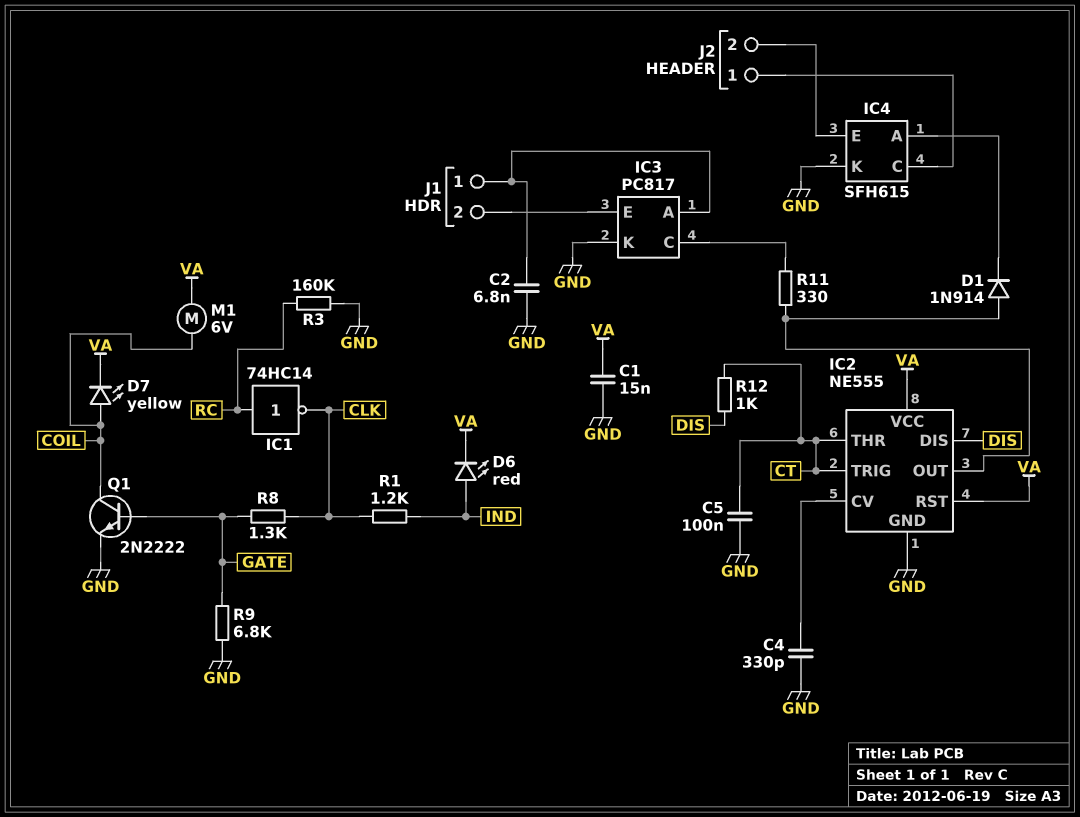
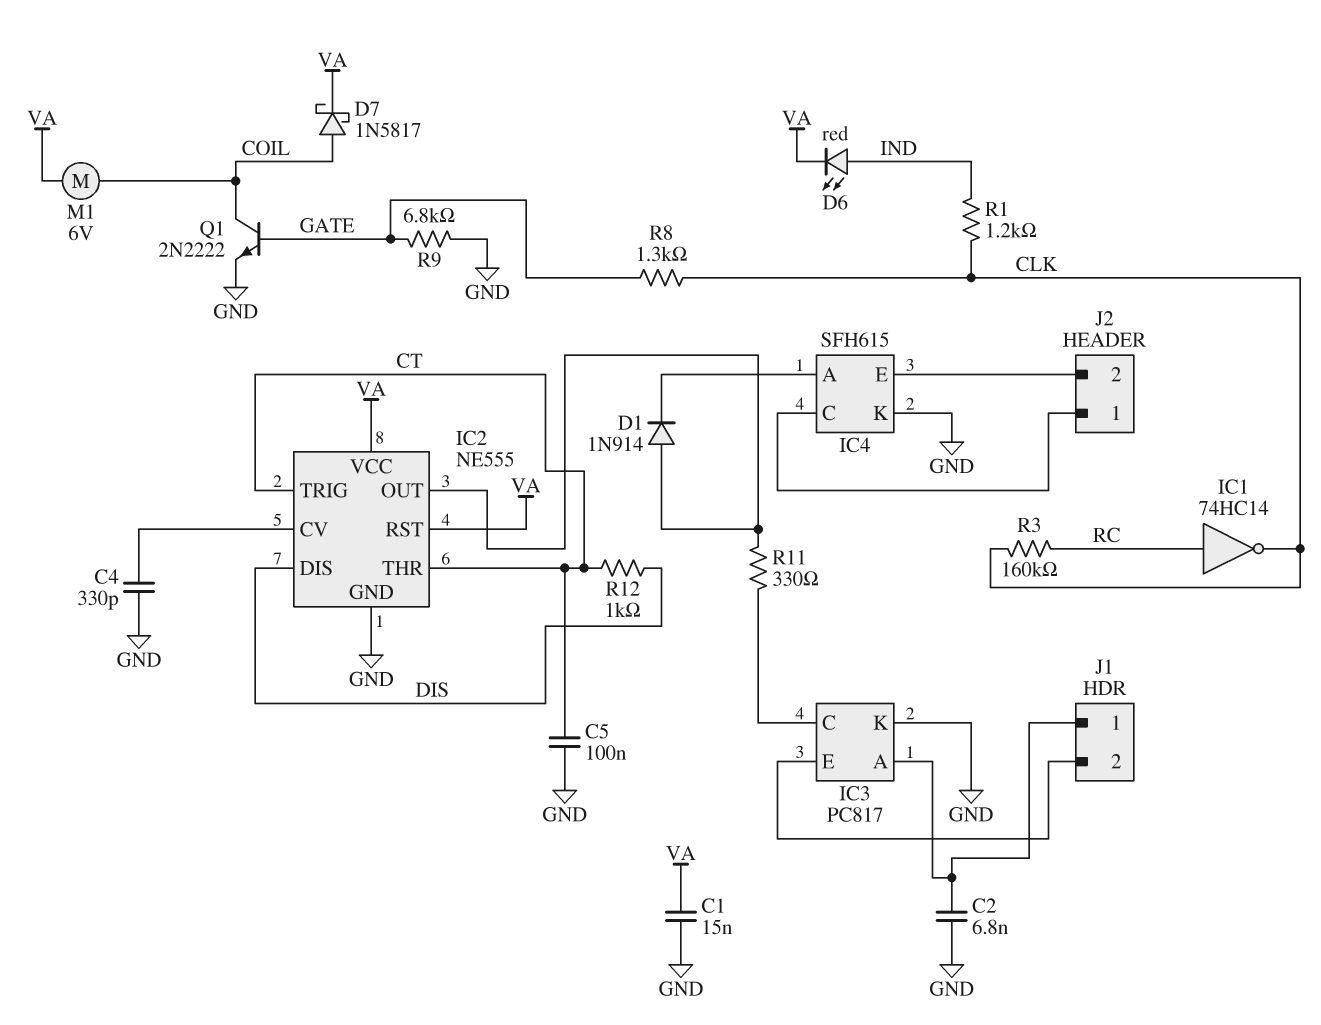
D7: LED yellow (A COIL, K VA) -> schottky 1N5817 (A COIL, K VA)
R3: 160k (GND, RC) -> 160k (CLK, RC)

